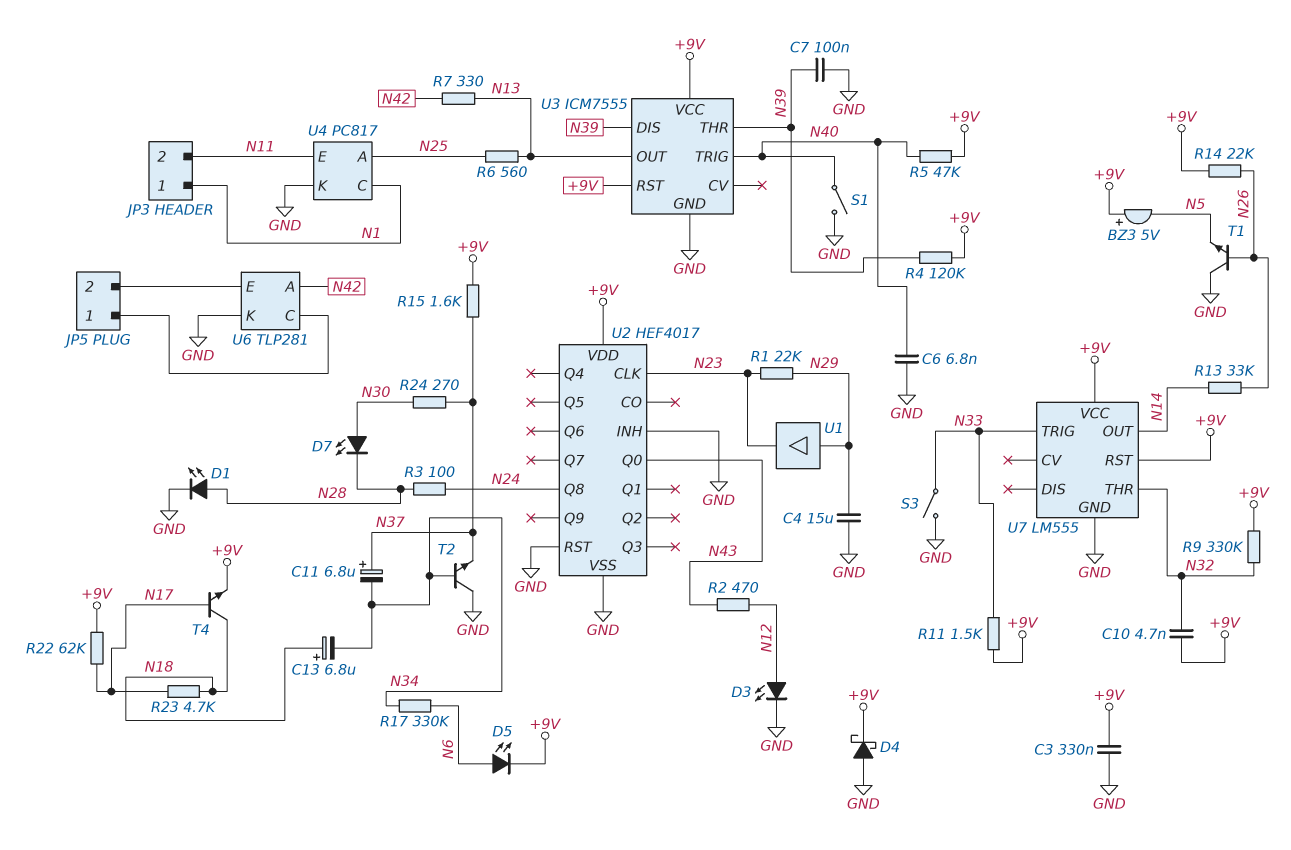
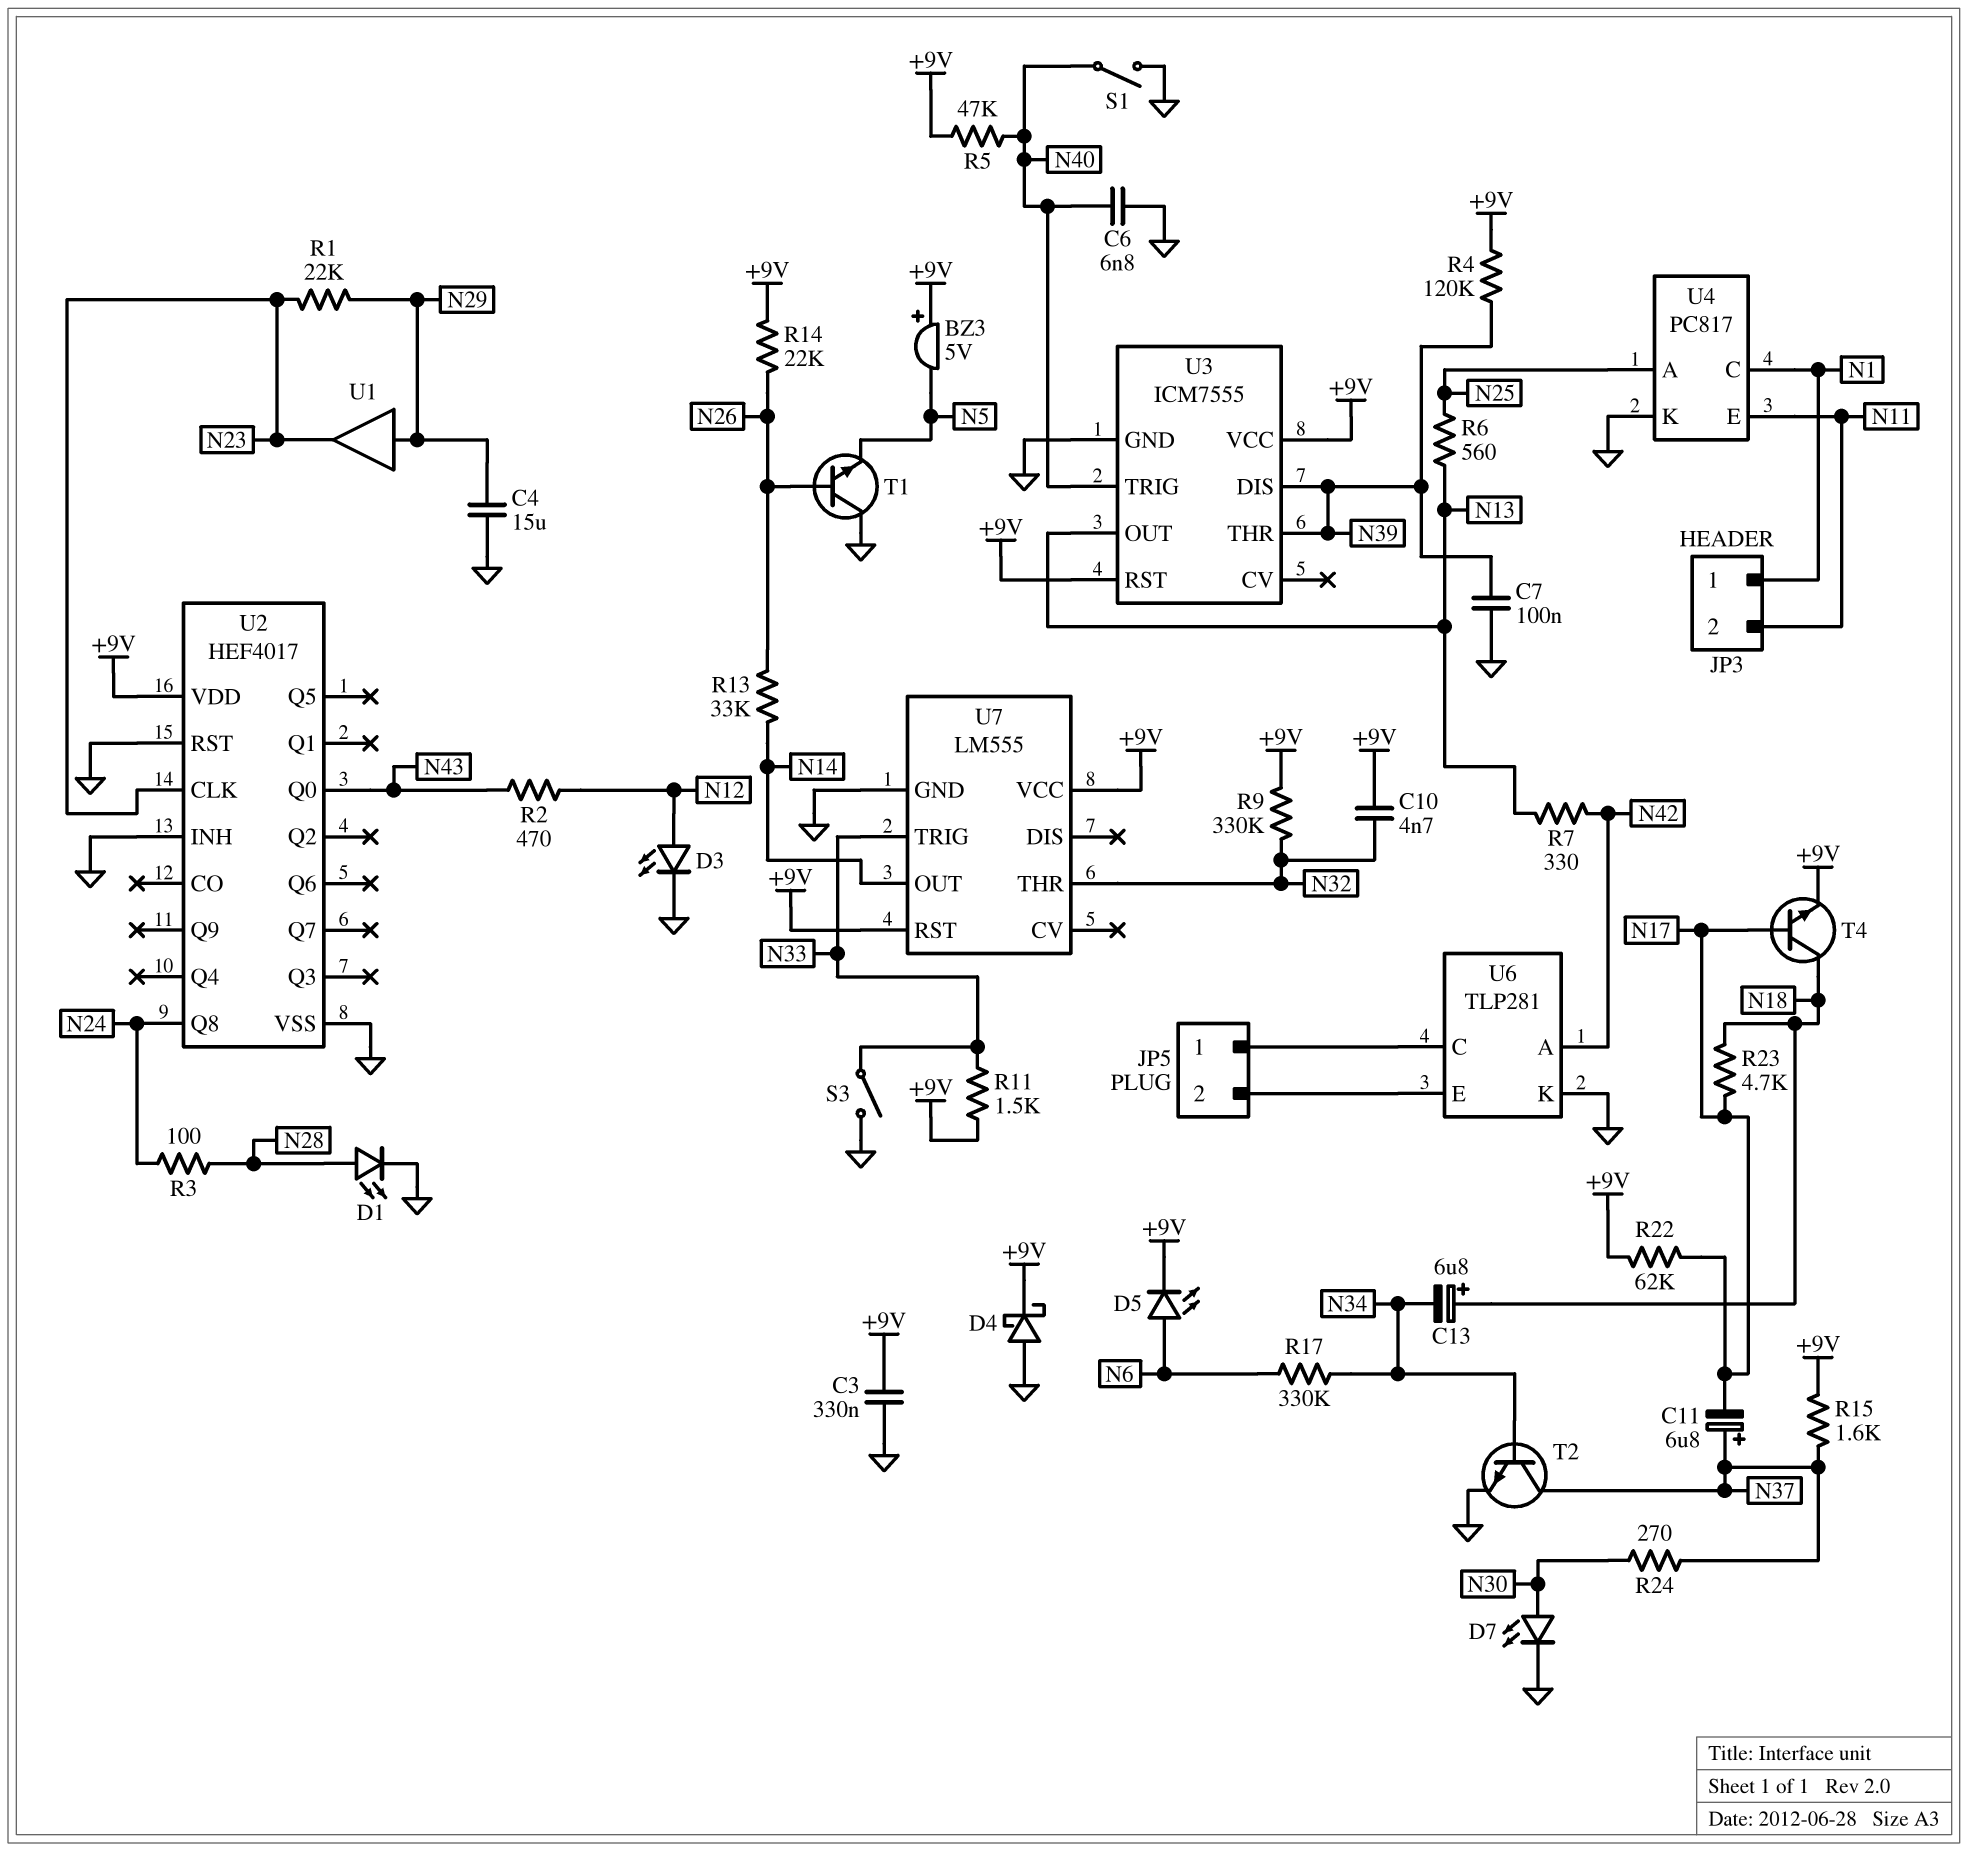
C11: 6.8uF (plus N37, minus N34) -> 6.8uF (plus N37, minus N17)
D7: LED (A N30, K N28) -> LED (A N30, K GND)
T2: NPN (B N34, C GND, E N37) -> NPN (B N34, C N37, E GND)

